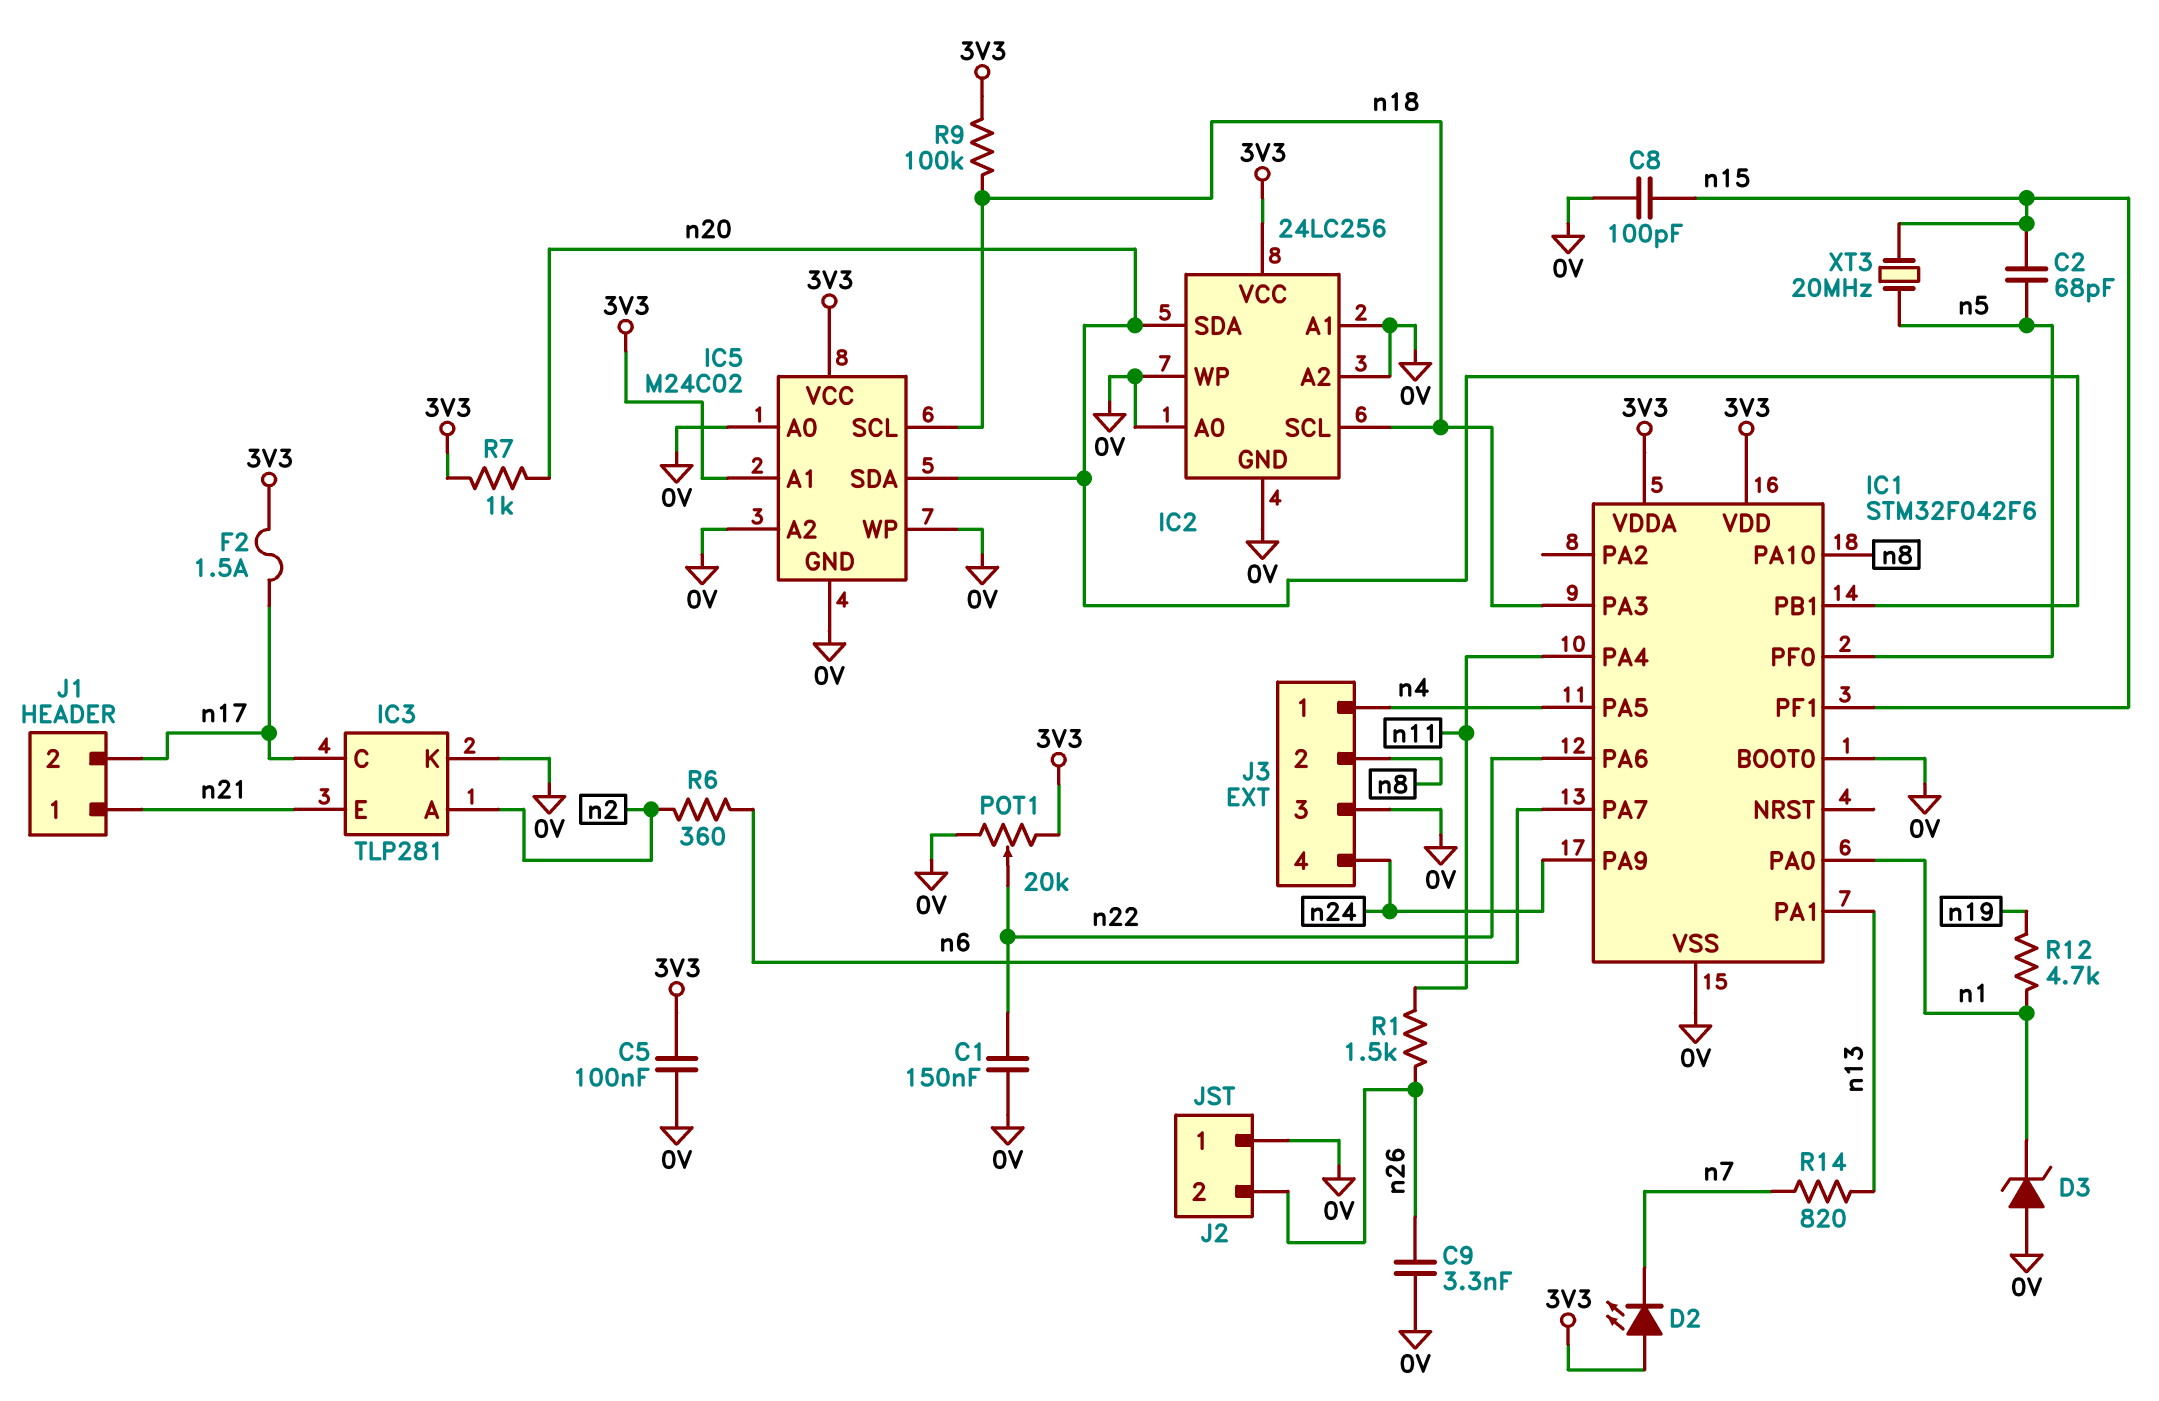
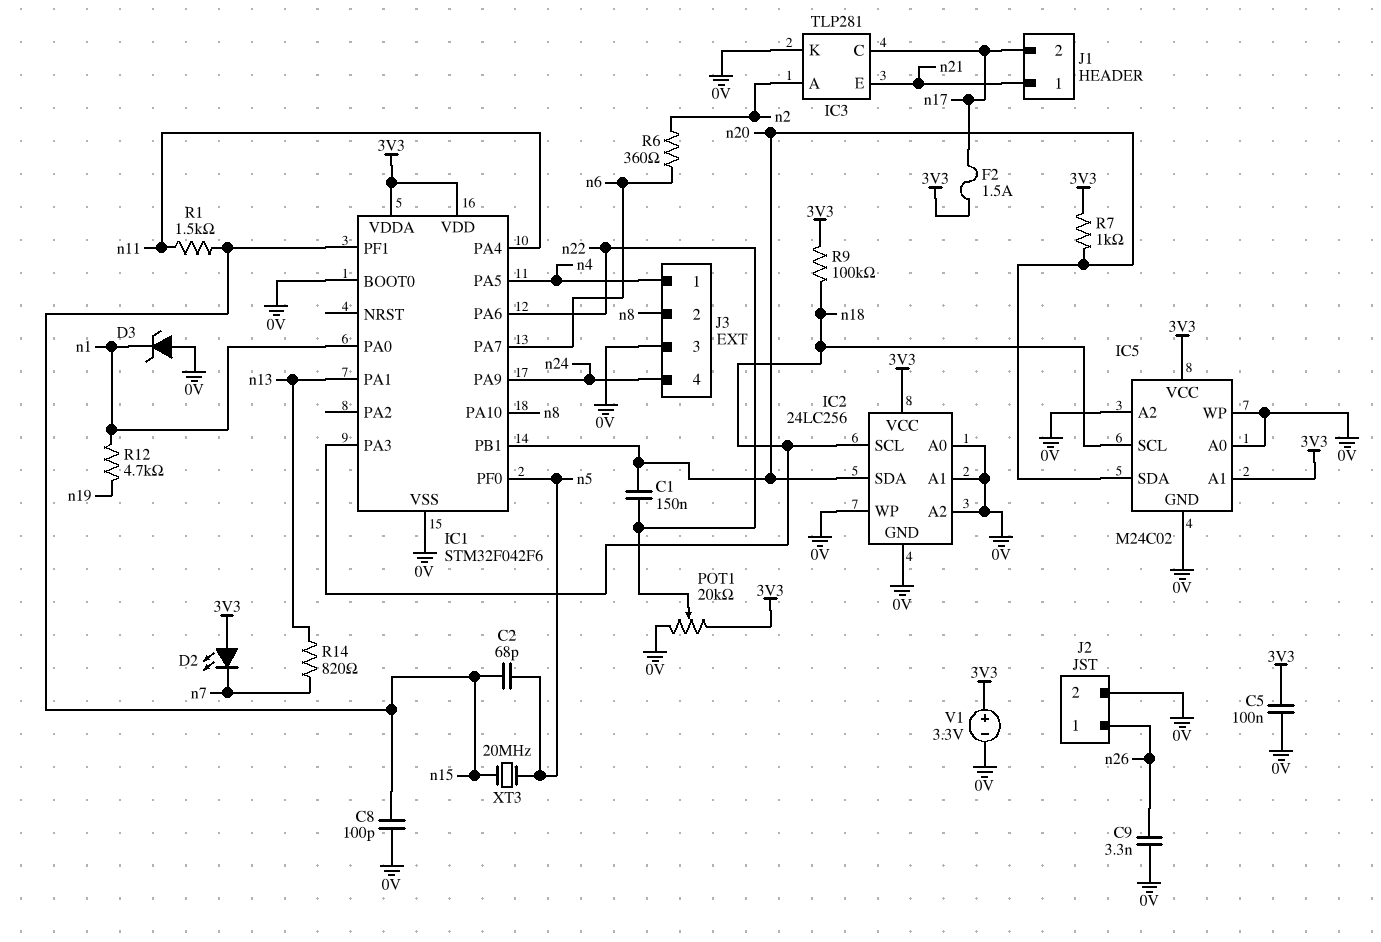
C1: 150nF (0V, n22) -> 150nF (n20, n22)
J2 pin 1: 0V -> n26
J2 pin 2: n26 -> 0V
R1: 1.5k (n11, n26) -> 1.5k (n11, n15)
V1: none -> 3.3V (plus 3V3, minus 0V)

